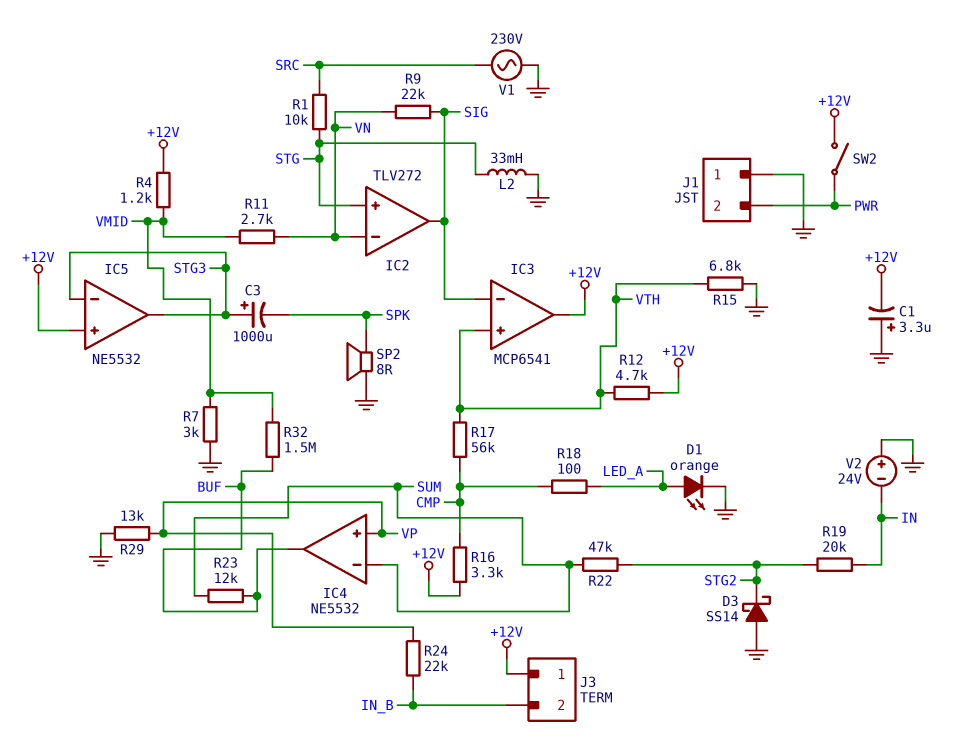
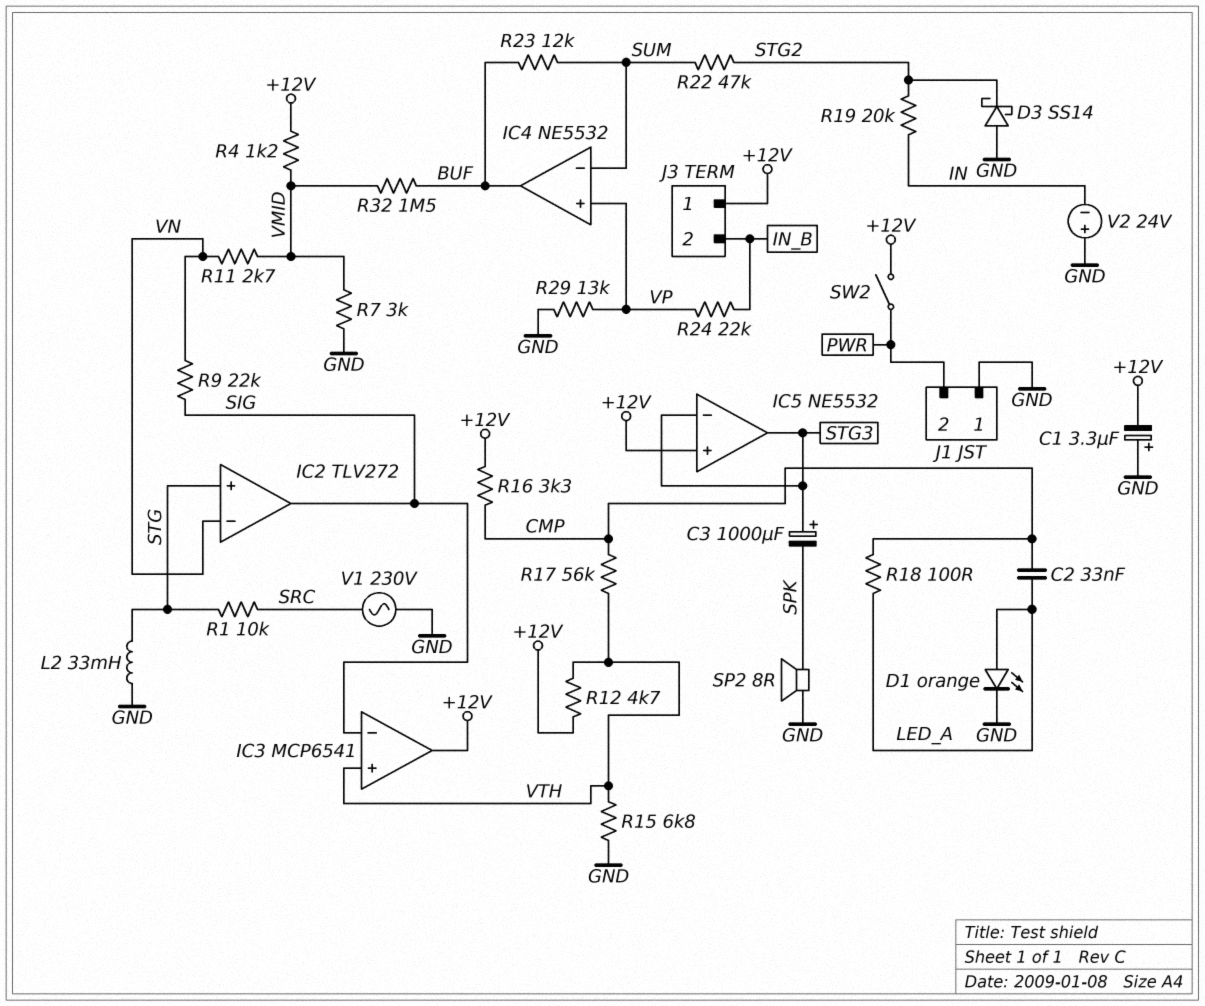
C2: none -> 33nF (CMP, LED_A)

